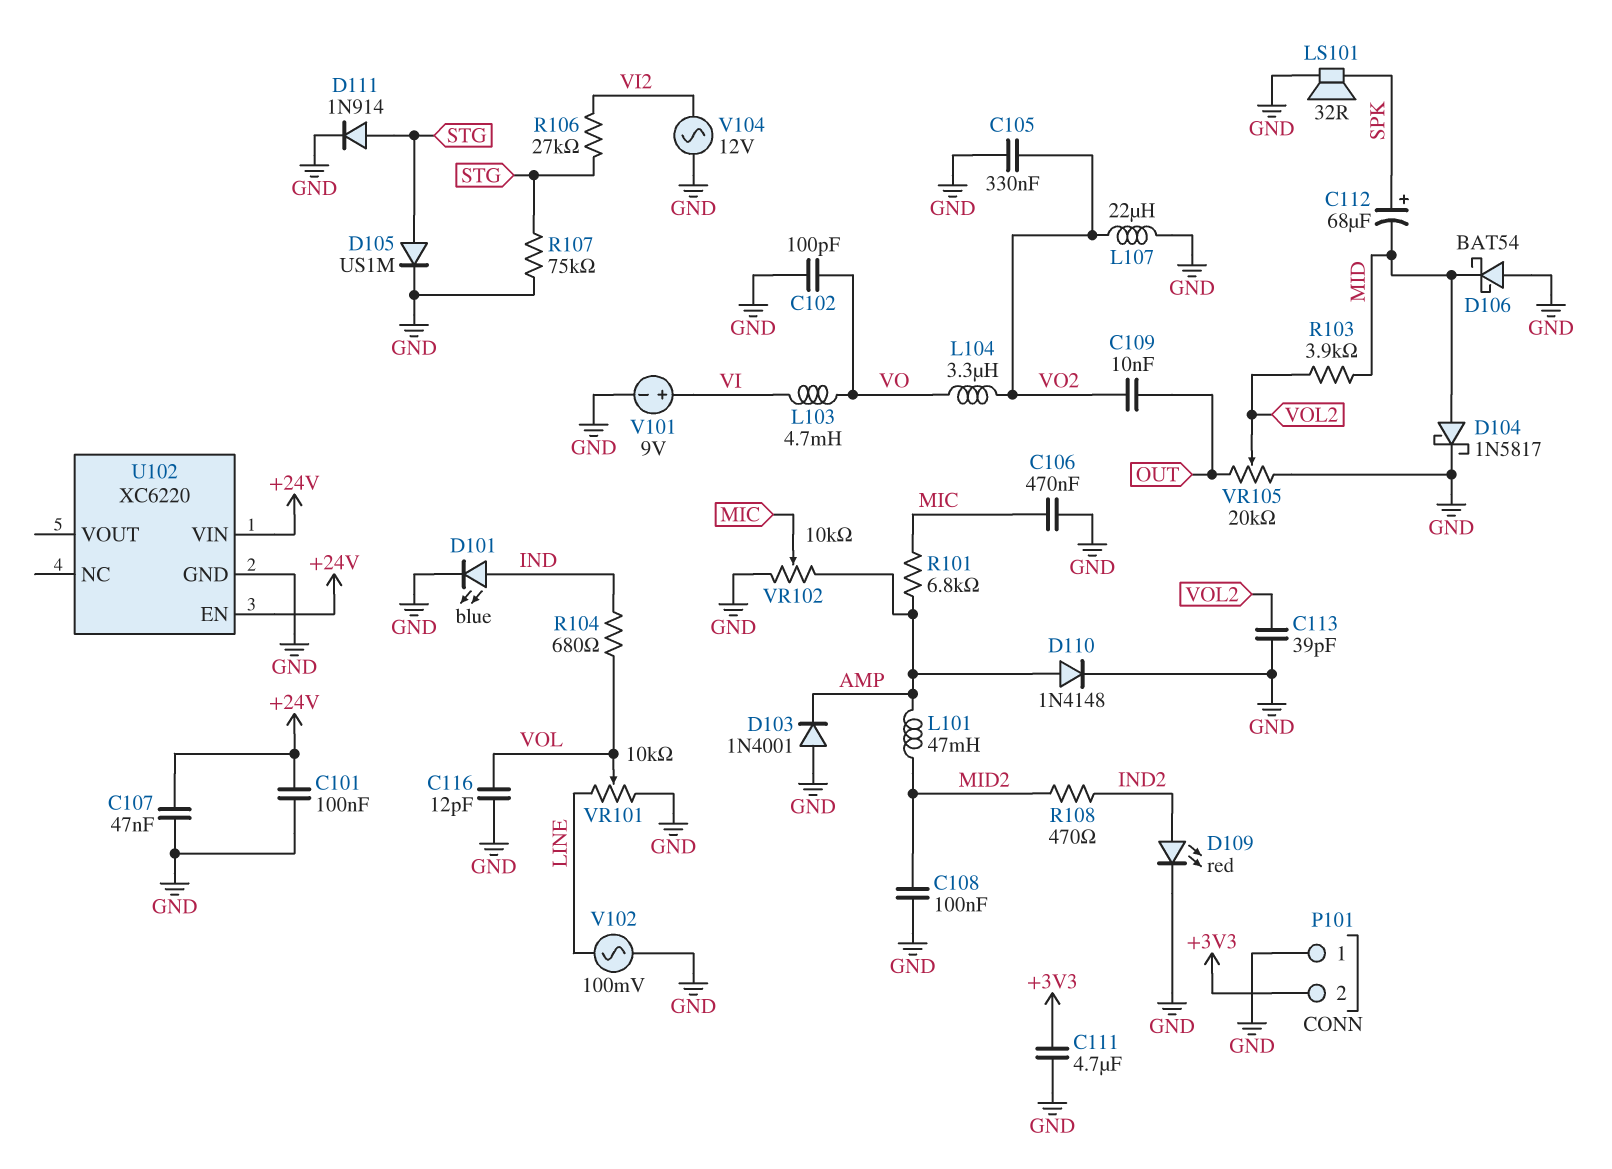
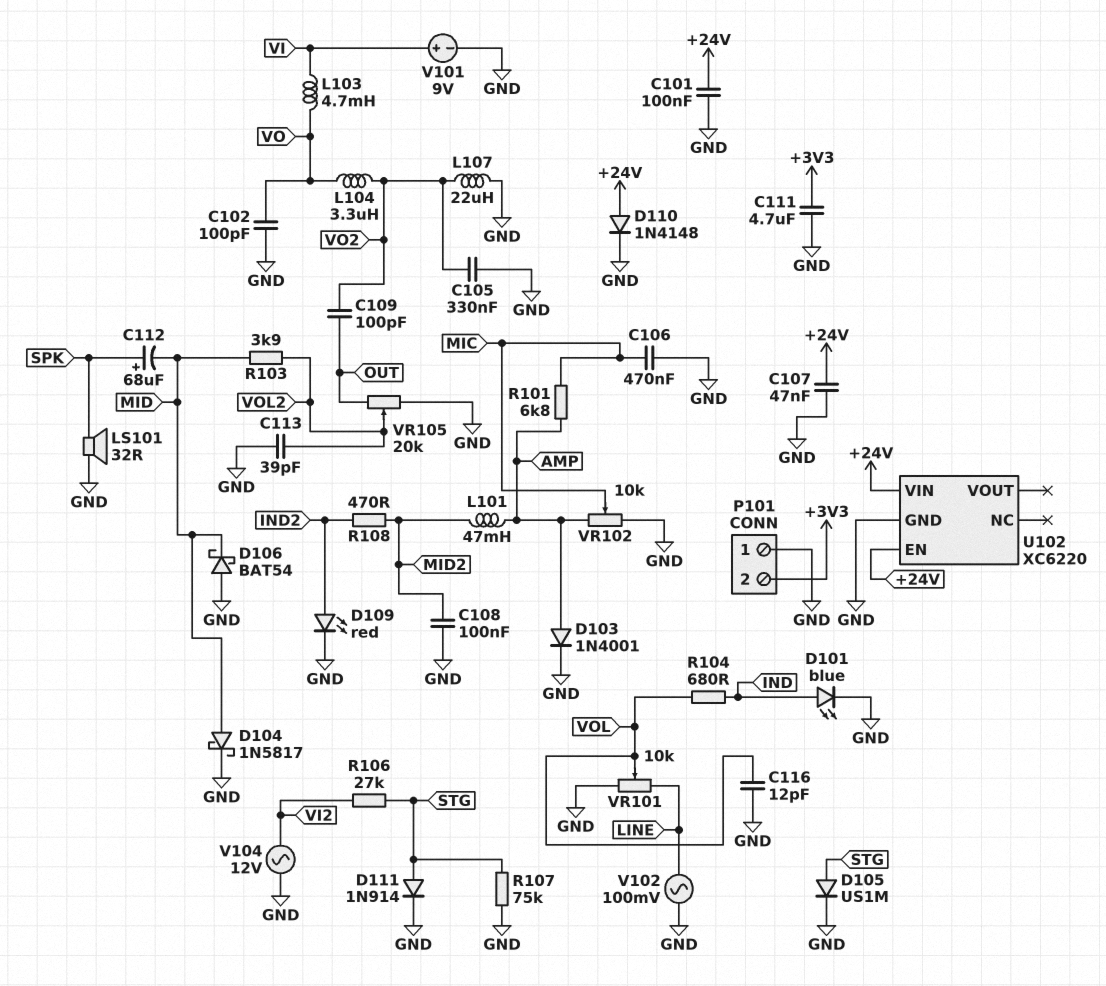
C109: 10nF (OUT, VO2) -> 100pF (OUT, VO2)
D103: diode 1N4001 (A GND, K AMP) -> diode 1N4001 (A AMP, K GND)
D110: diode 1N4148 (A AMP, K GND) -> diode 1N4148 (A +24V, K GND)

